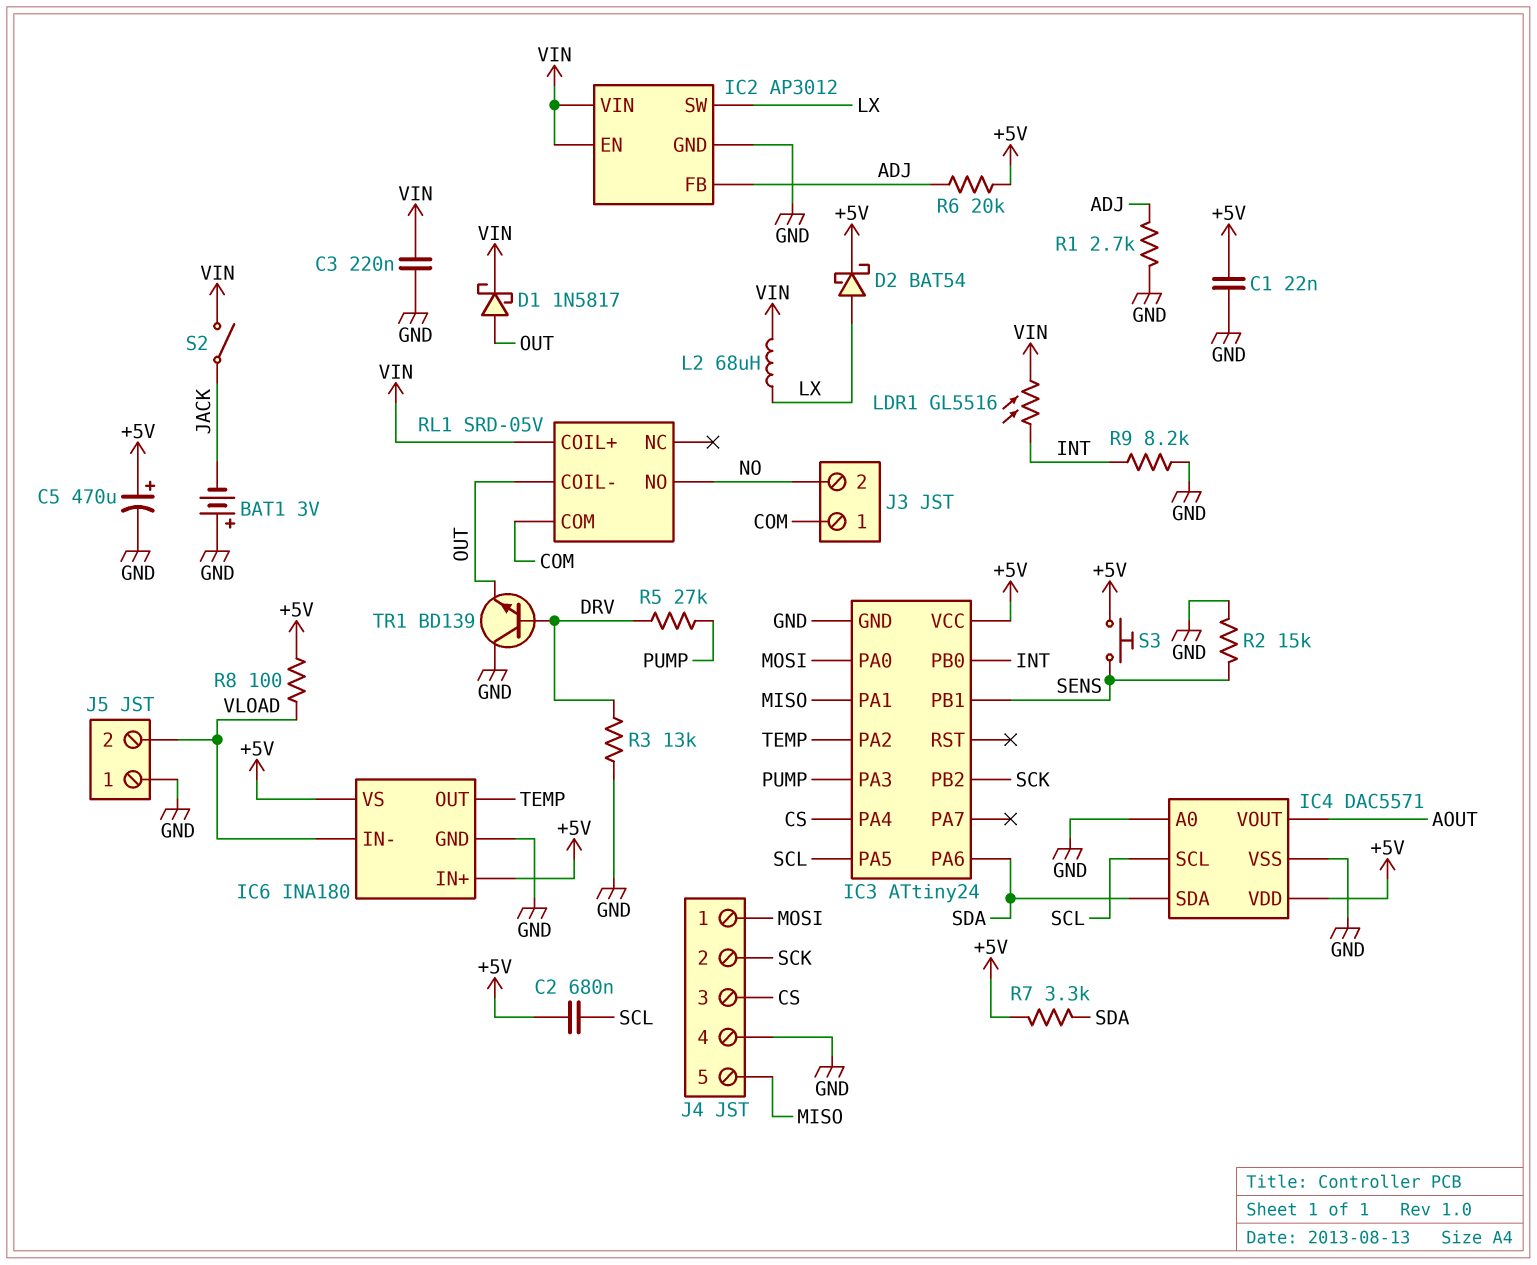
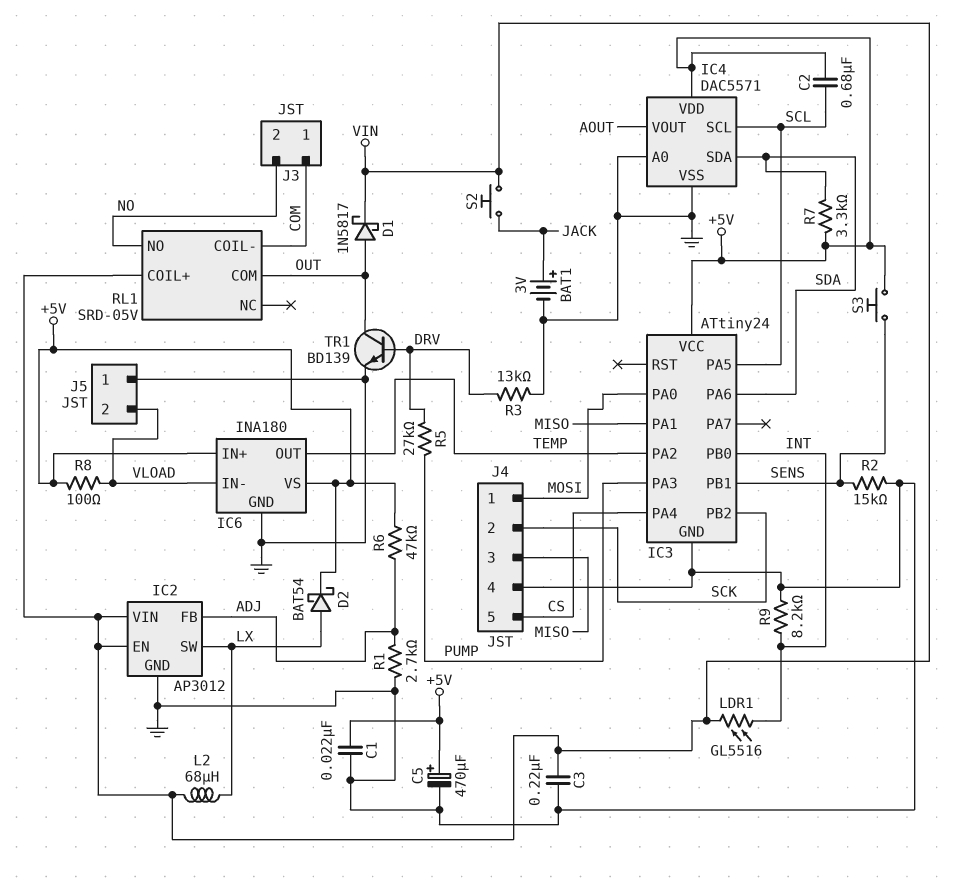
BAT1: 3V (plus GND, minus JACK) -> 3V (plus JACK, minus GND)
J4 pin 3: CS -> MISO
J4 pin 5: MISO -> CS
R6: 20k (+5V, ADJ) -> 47k (+5V, ADJ)
RL1 pin COIL-: OUT -> COM
RL1 pin COM: COM -> OUT
S2: switch (JACK, VIN) -> button (JACK, VIN)
TR1: NPN BD139 (B DRV, C GND, E OUT) -> NPN BD139 (B DRV, C OUT, E GND)

